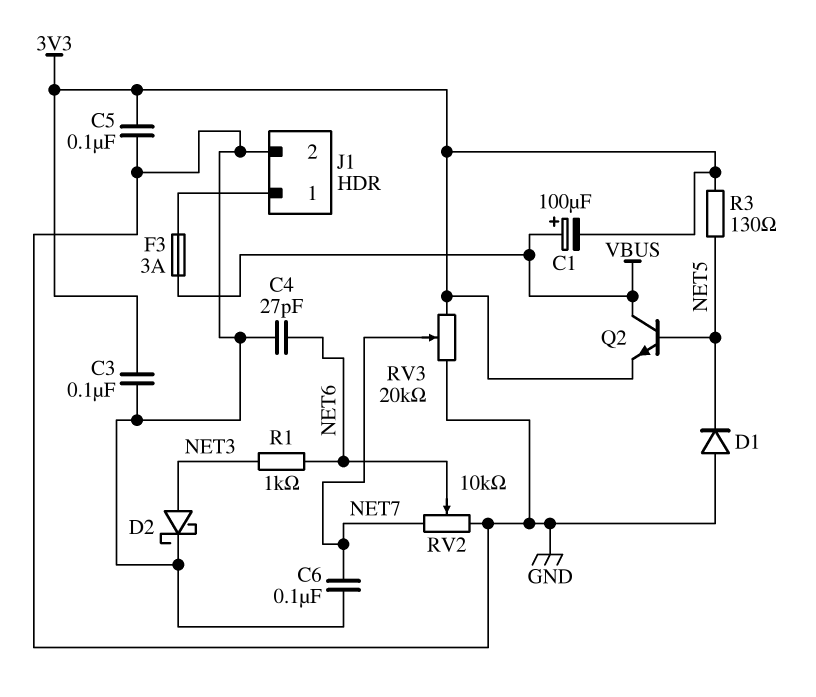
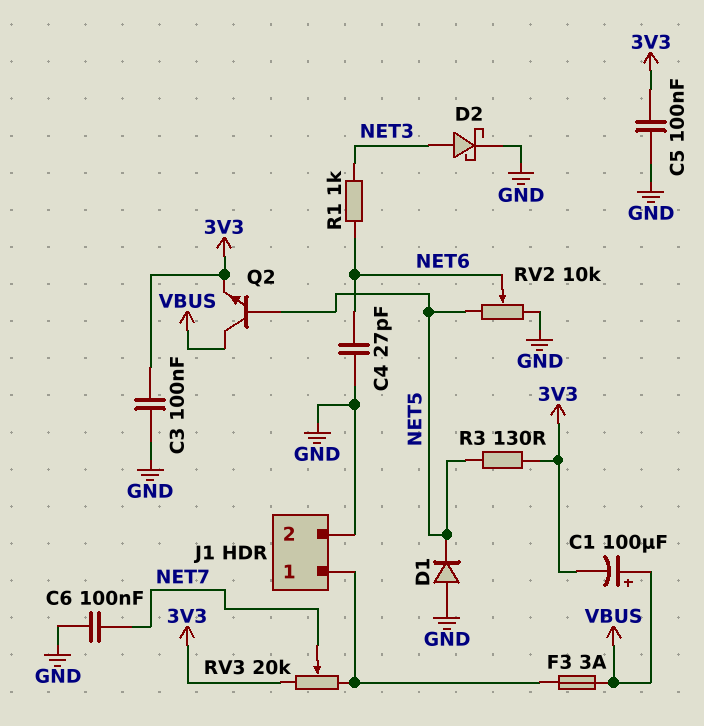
RV2: 10k (GND, NET7, wiper NET6) -> 10k (GND, NET5, wiper NET6)
RV3: 20k (3V3, GND, wiper NET7) -> 20k (3V3, J1/1, wiper NET7)

